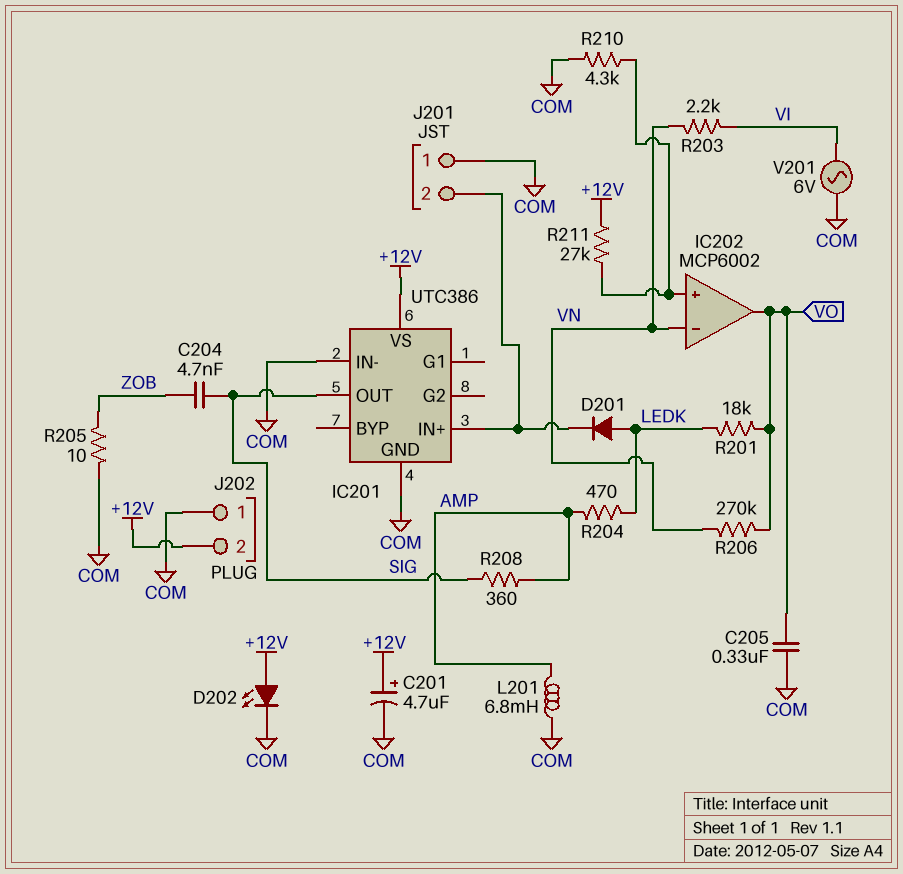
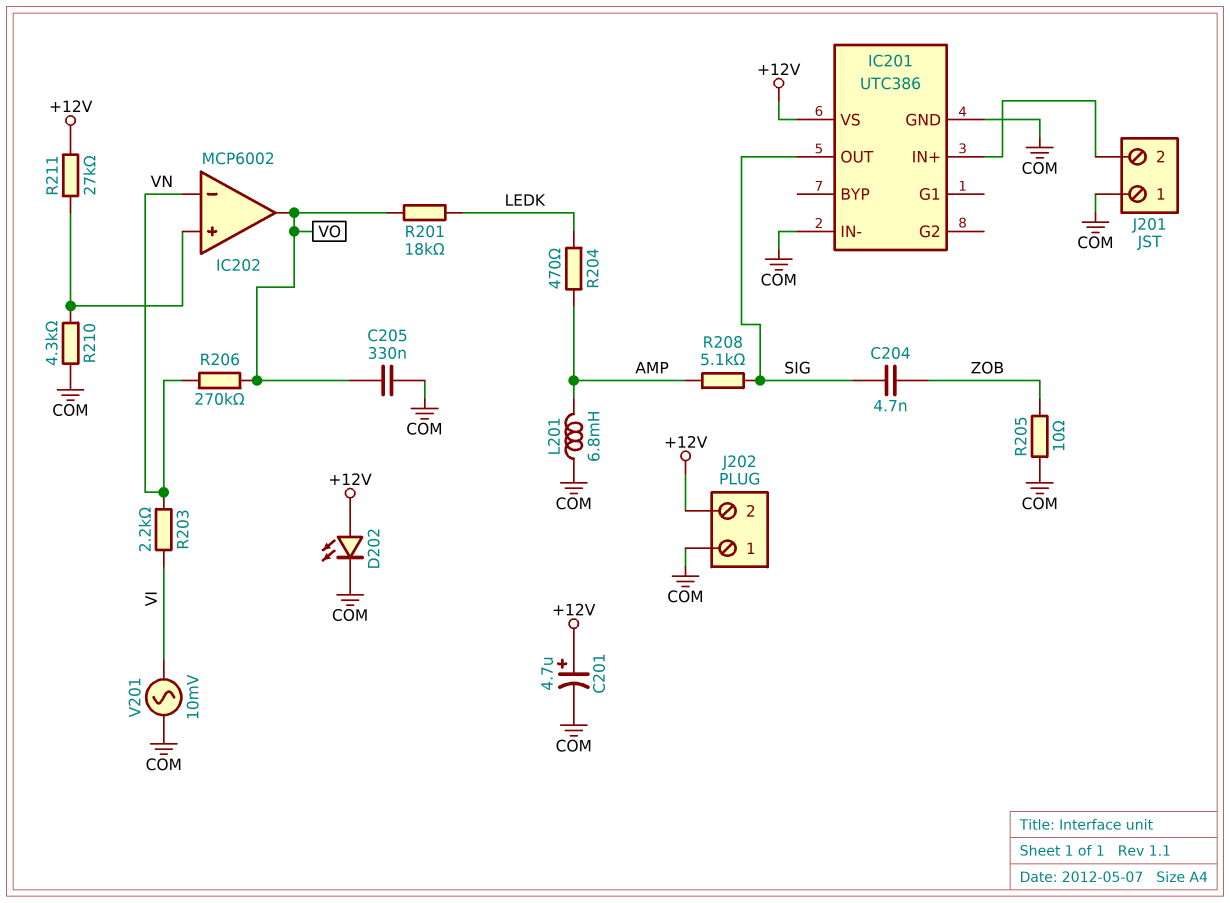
D201: diode (A LEDK, K IC201/IN+) -> none
R208: 360 (AMP, SIG) -> 5.1k (AMP, SIG)
V201: AC 6V (COM, VI) -> AC 10mV (COM, VI)

